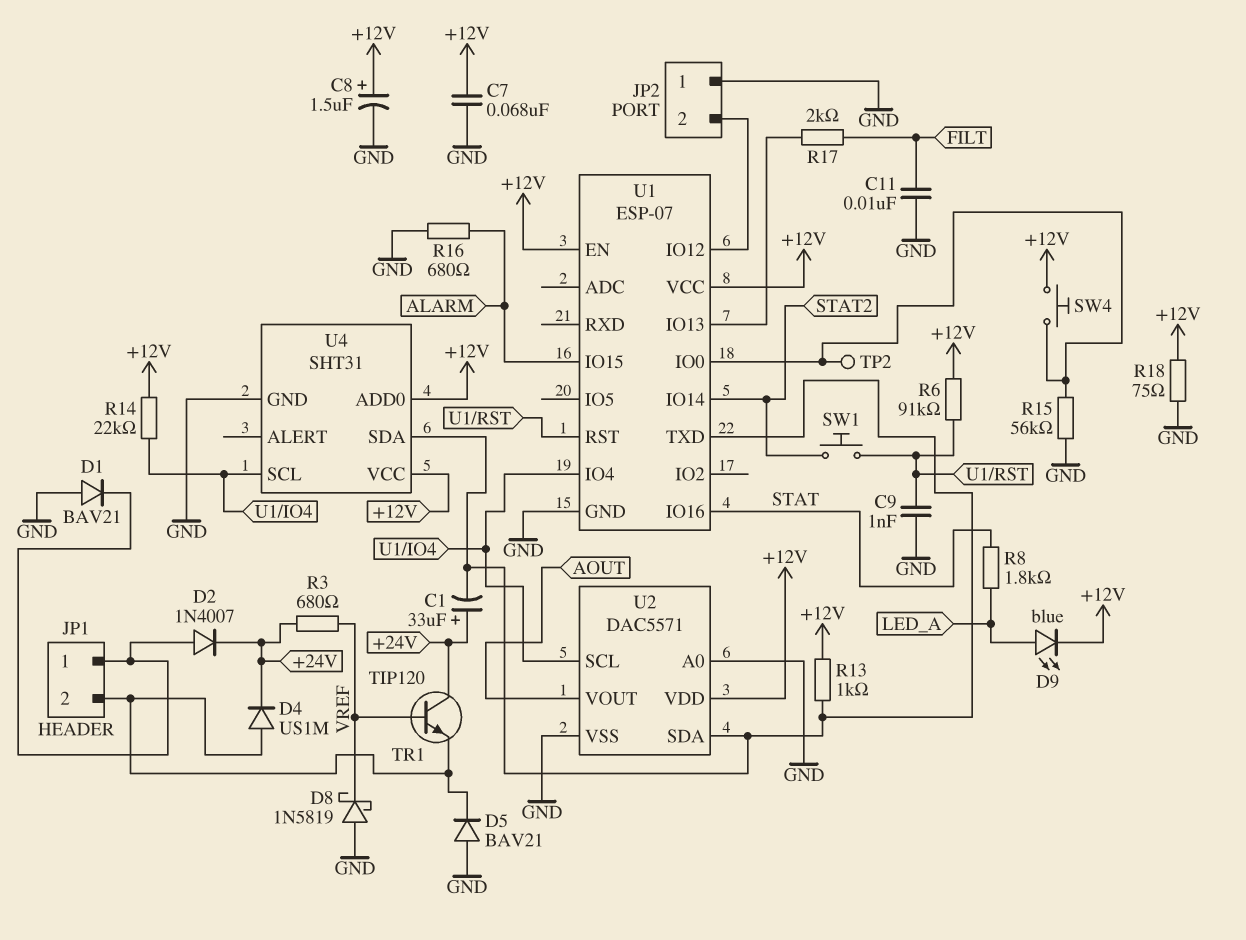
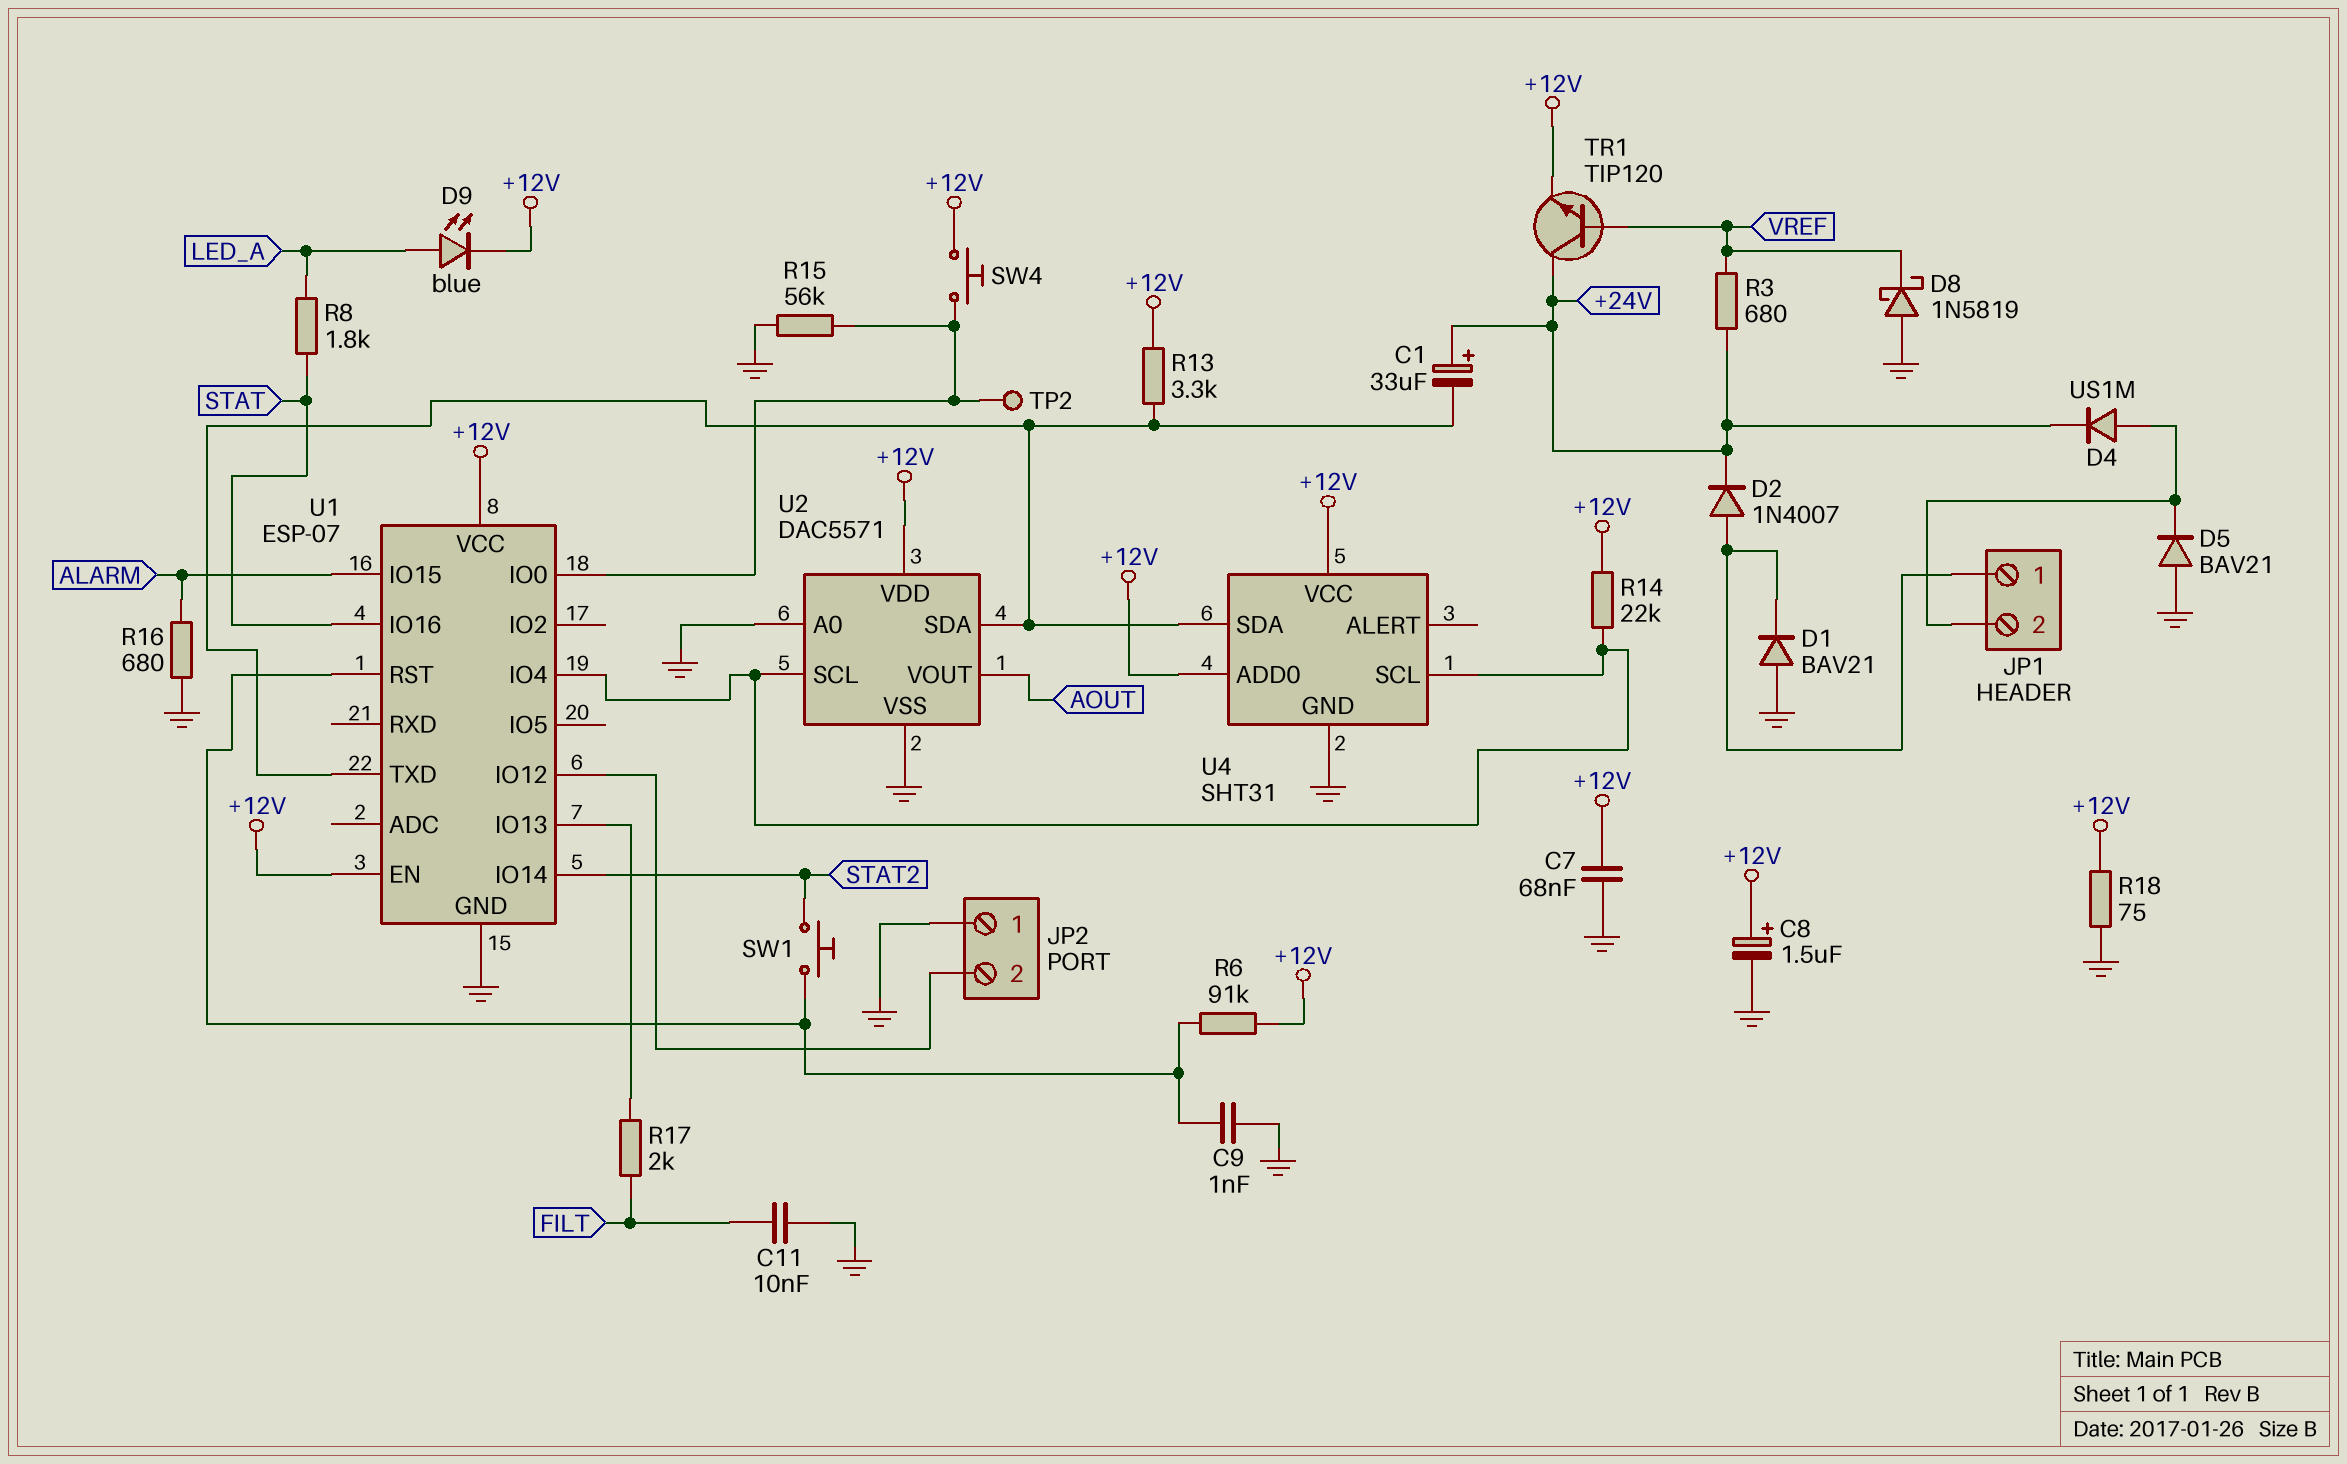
R13: 1k (+12V, U1/TXD) -> 3.3k (+12V, U1/TXD)
TR1: NPN TIP120 (B VREF, C +24V, E JP1/2) -> NPN TIP120 (B VREF, C +24V, E +12V)

